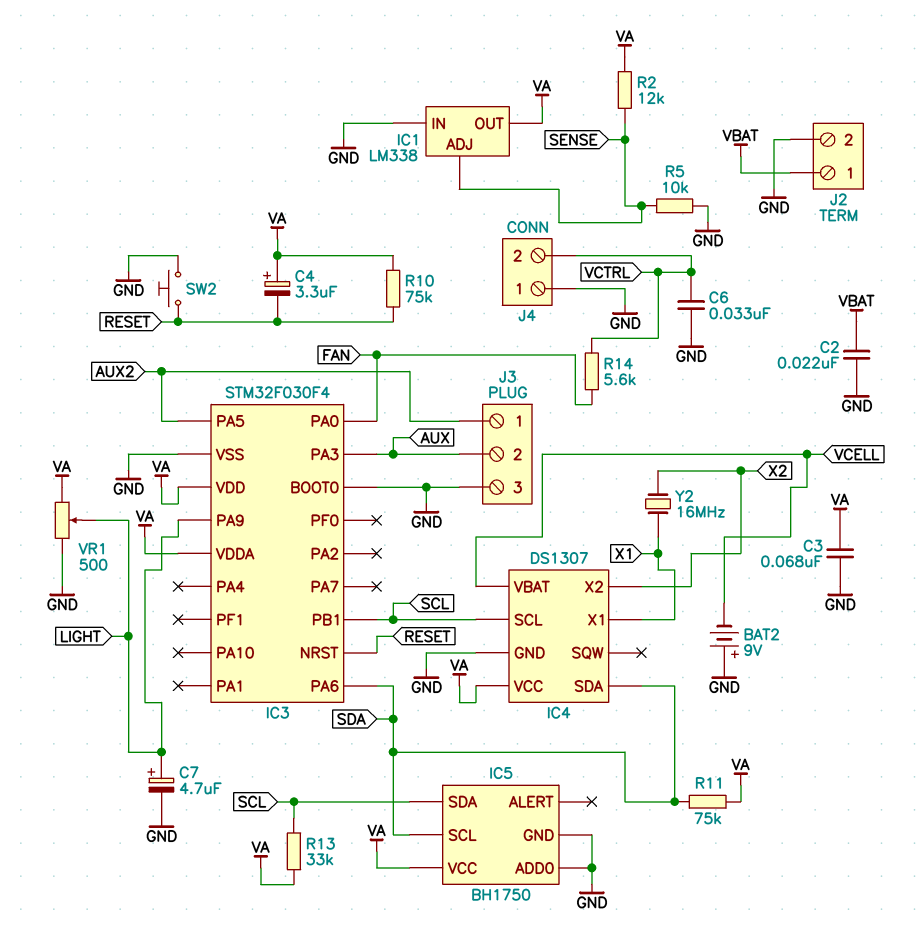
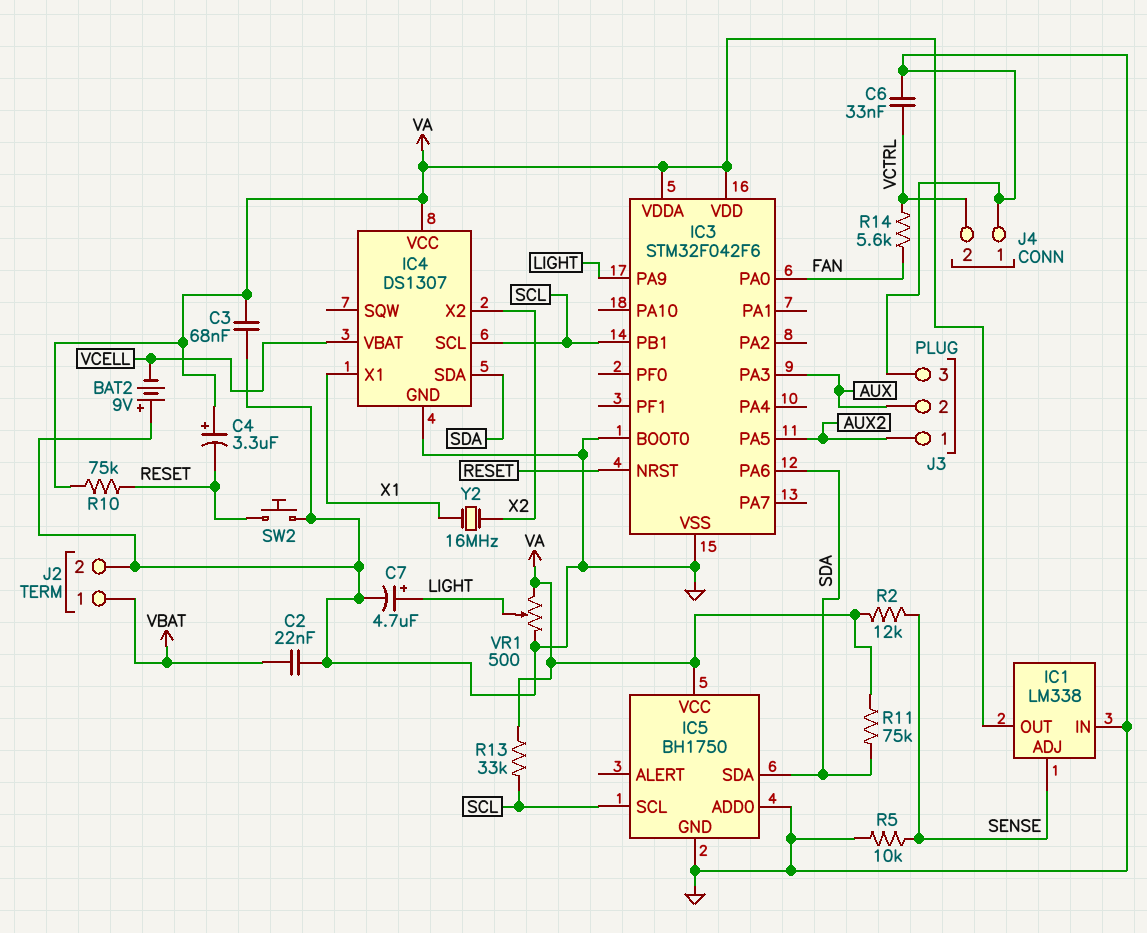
IC3: STM32F030F4 -> STM32F042F6
IC5 pin SCL: SDA -> SCL
IC5 pin SDA: SCL -> SDA

